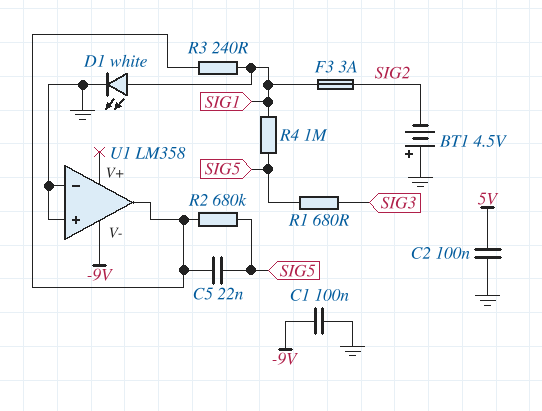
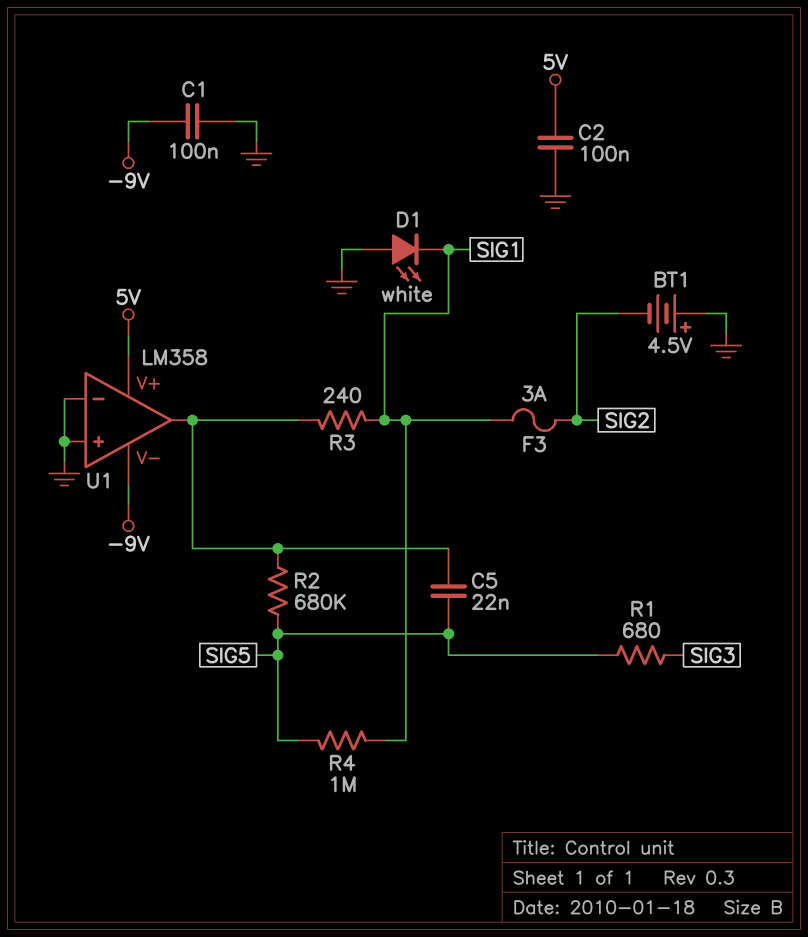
D1: LED white (A SIG1, K GND) -> LED white (A GND, K SIG1)
U1 pin V+: none -> 5V

